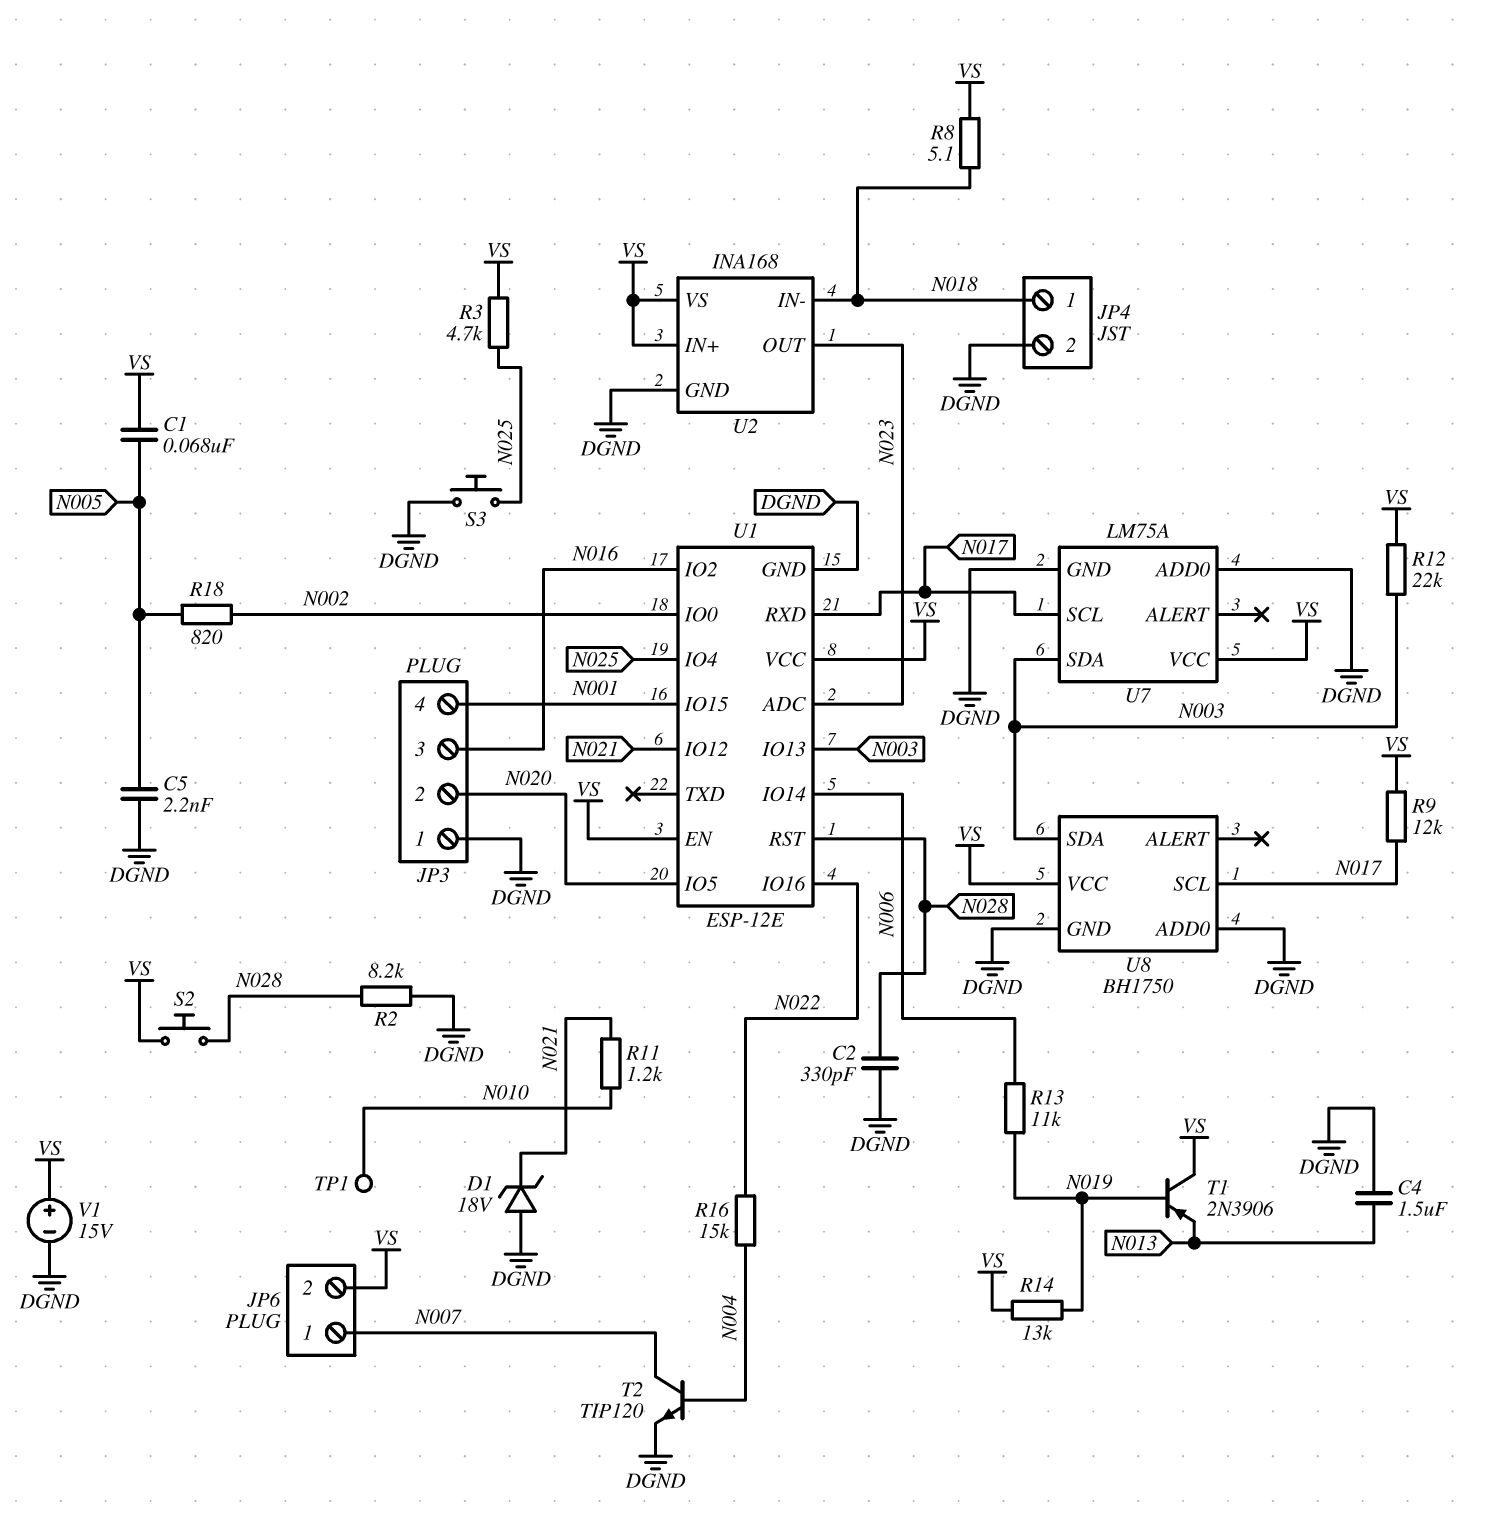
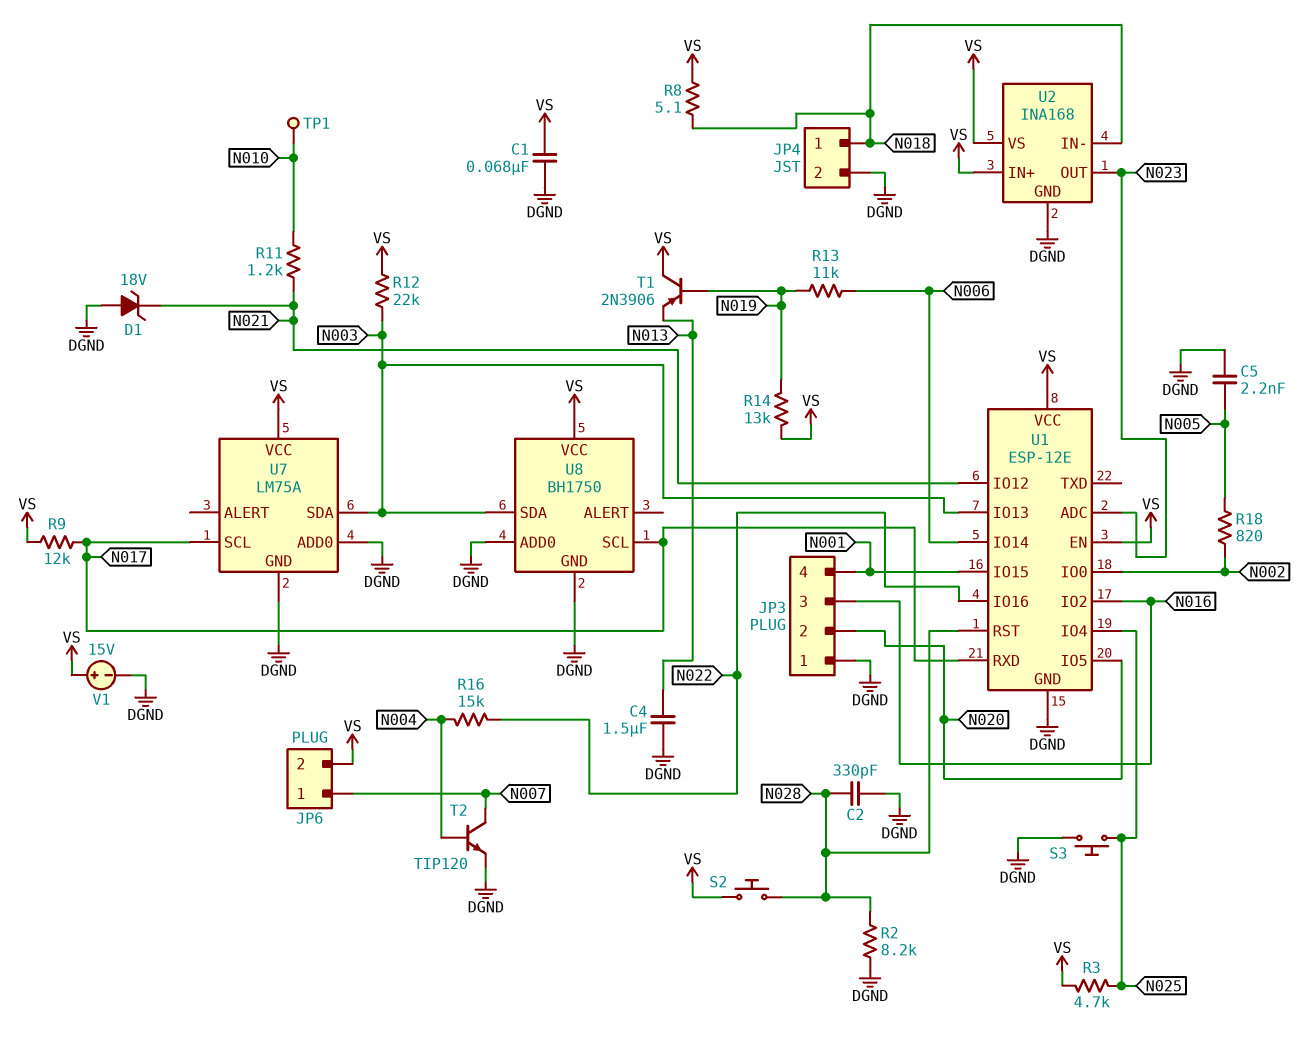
C1: 68nF (N005, VS) -> 68nF (DGND, VS)

